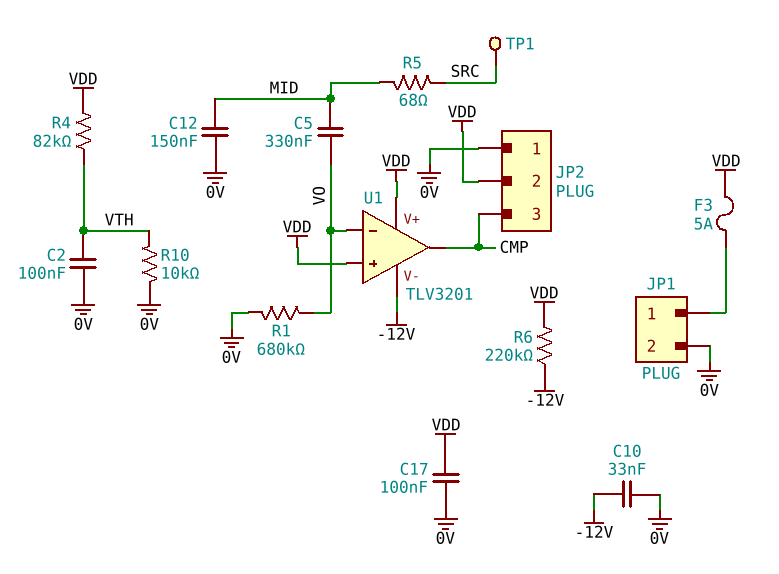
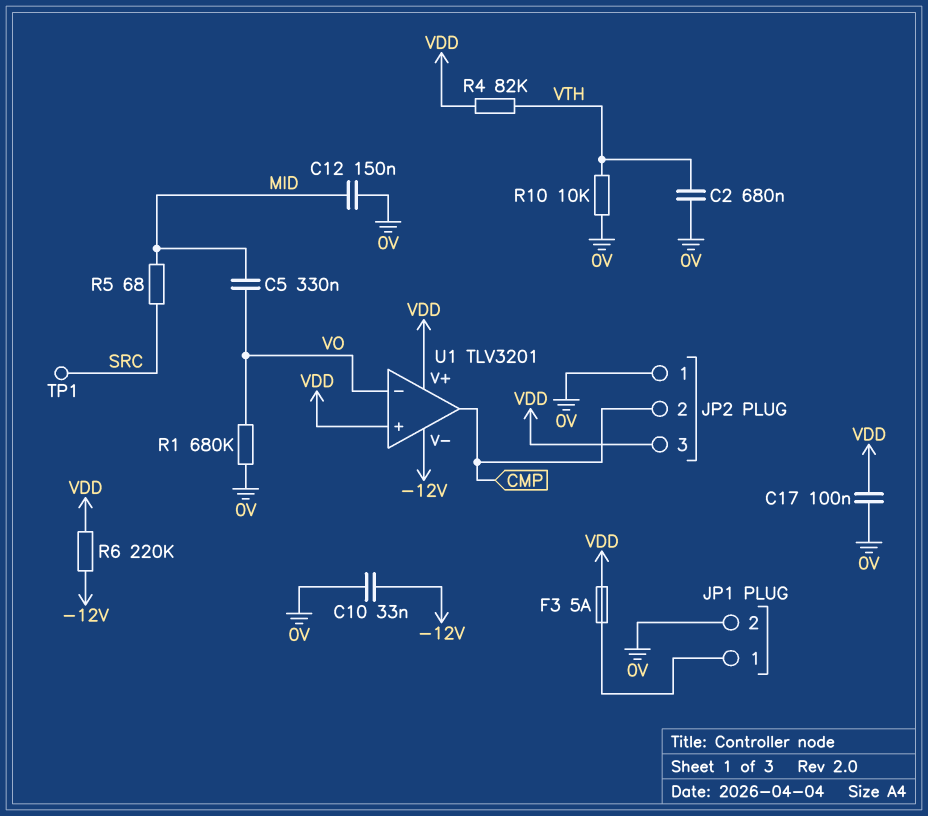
C2: 100nF (0V, VTH) -> 680nF (0V, VTH)
JP2 pin 2: VDD -> CMP
JP2 pin 3: CMP -> VDD

